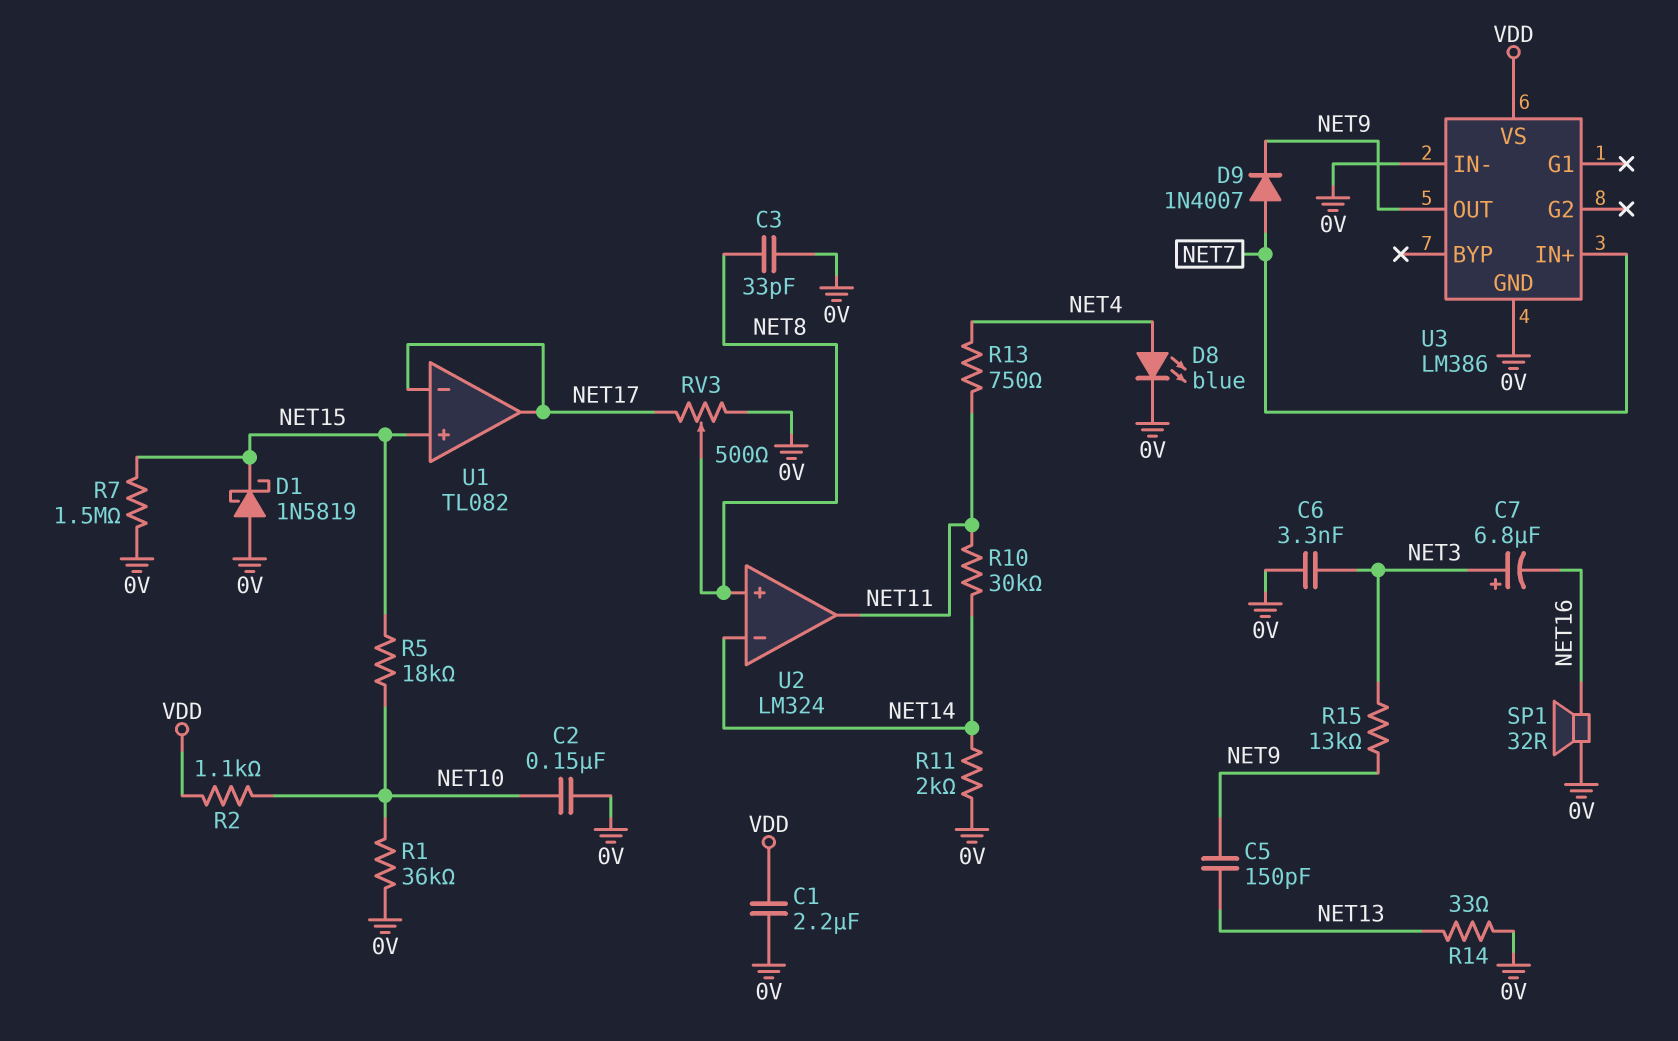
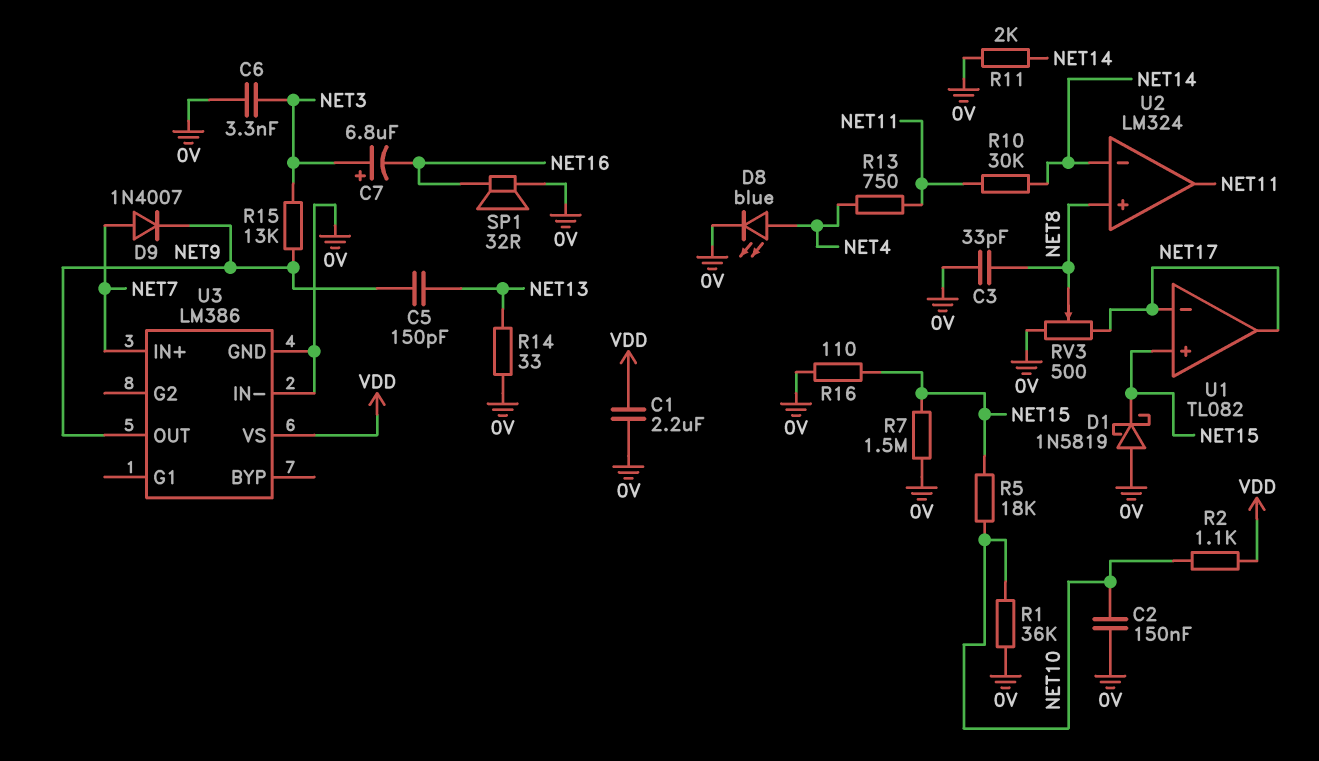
R16: none -> 110 (0V, NET15)

